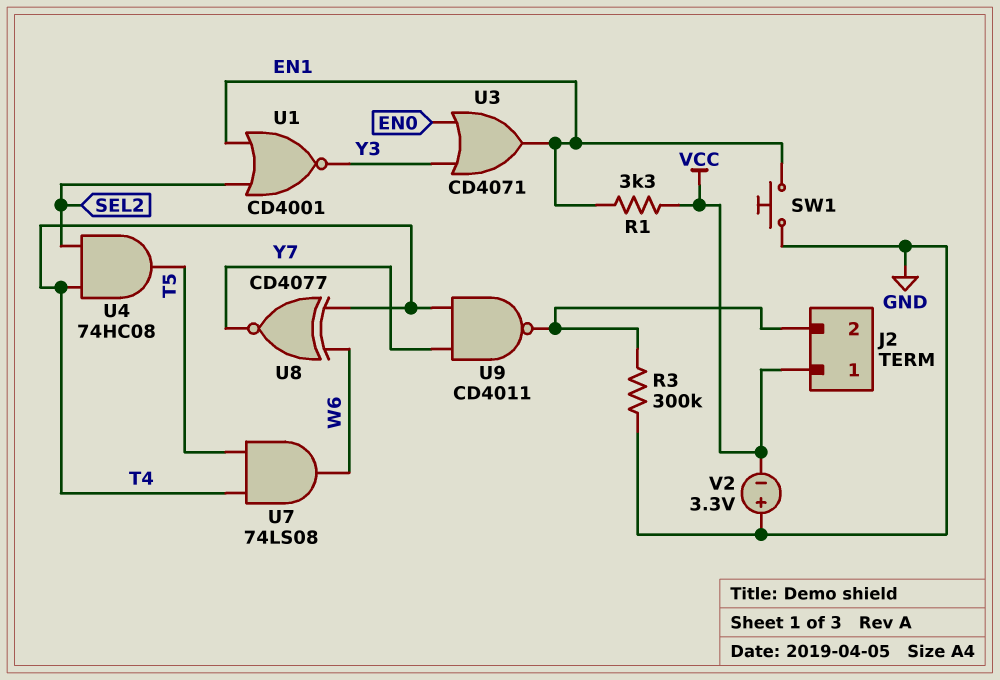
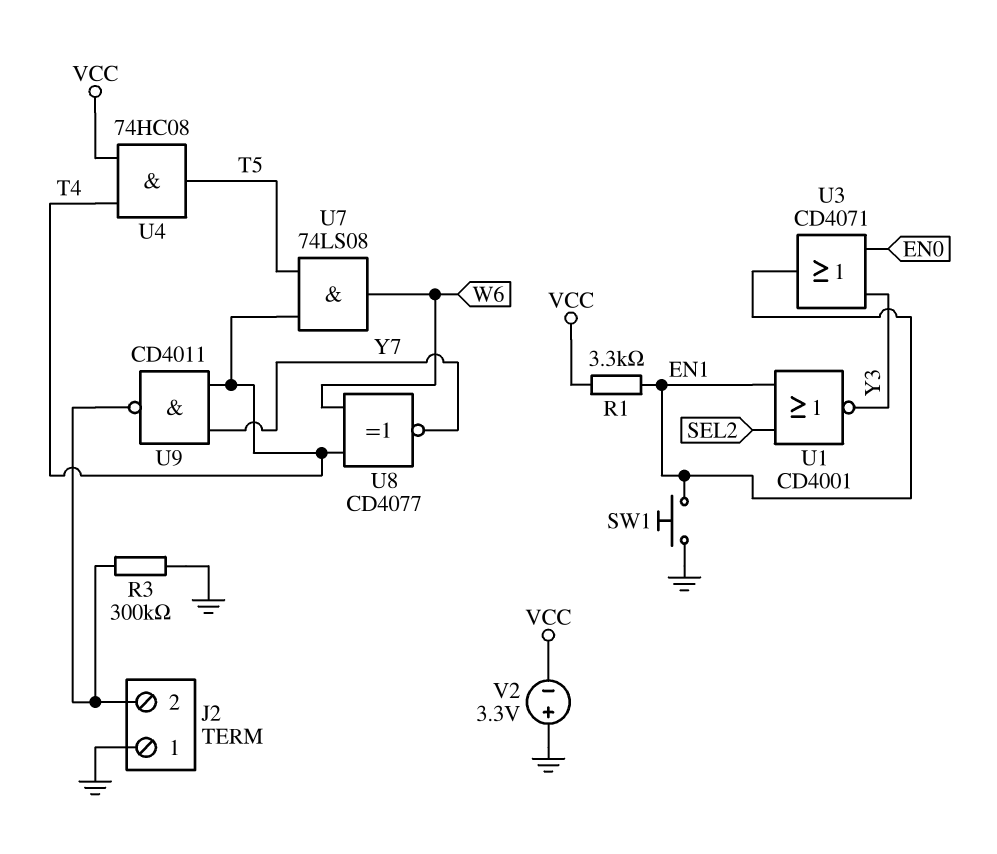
J2 pin 1: VCC -> GND
U4: AND 74HC08 (in SEL2, in T4, out T5) -> AND 74HC08 (in T4, in VCC, out T5)

